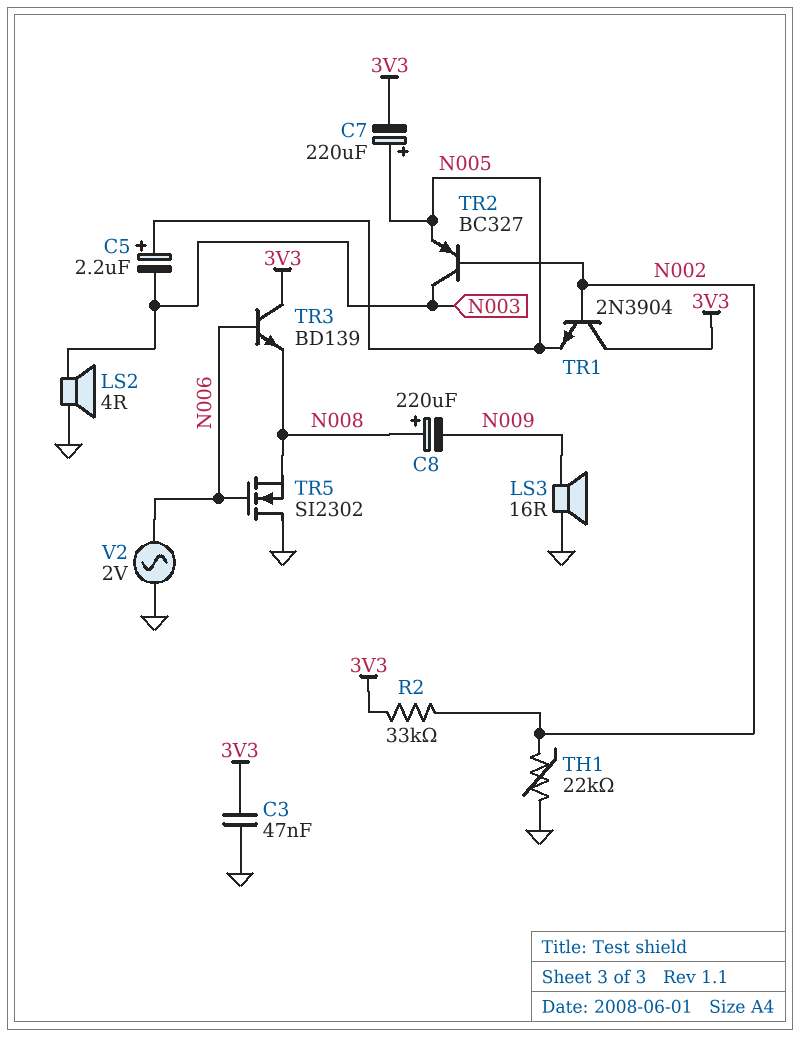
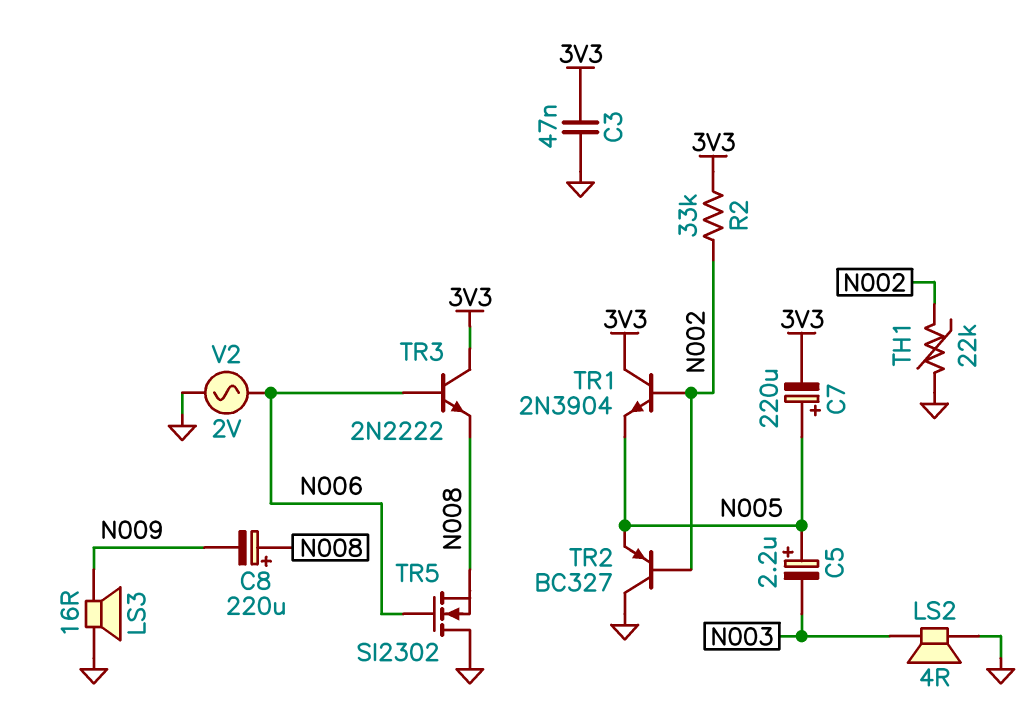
TR2: PNP BC327 (B N002, C N003, E N005) -> PNP BC327 (B N002, C GND, E N005)
TR3: NPN BD139 (B N006, C 3V3, E N008) -> NPN 2N2222 (B N006, C 3V3, E N008)

